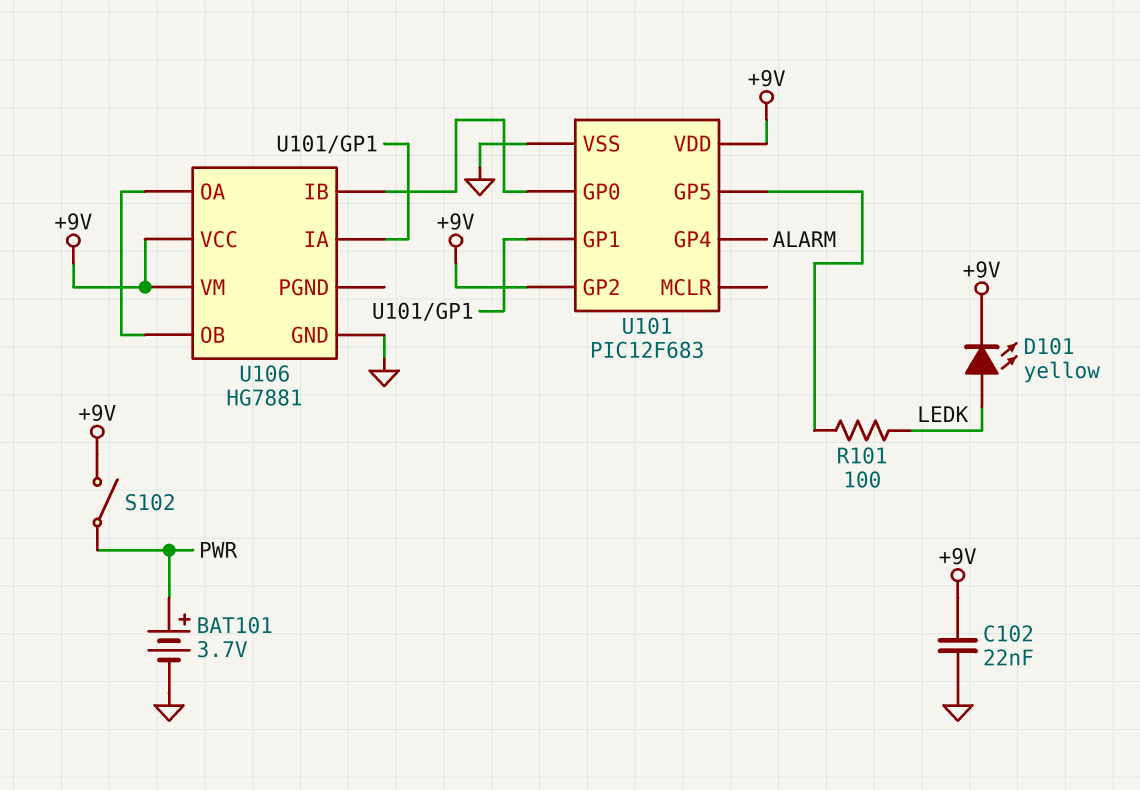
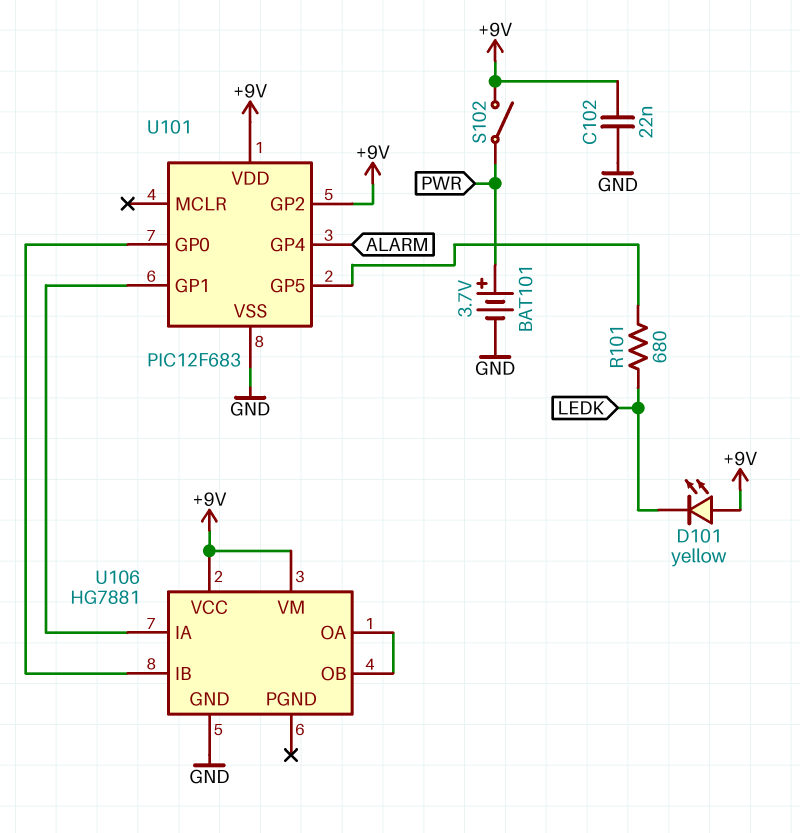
D101: LED yellow (A LEDK, K +9V) -> LED yellow (A +9V, K LEDK)
R101: 100 (LEDK, U101/GP5) -> 680 (LEDK, U101/GP5)

